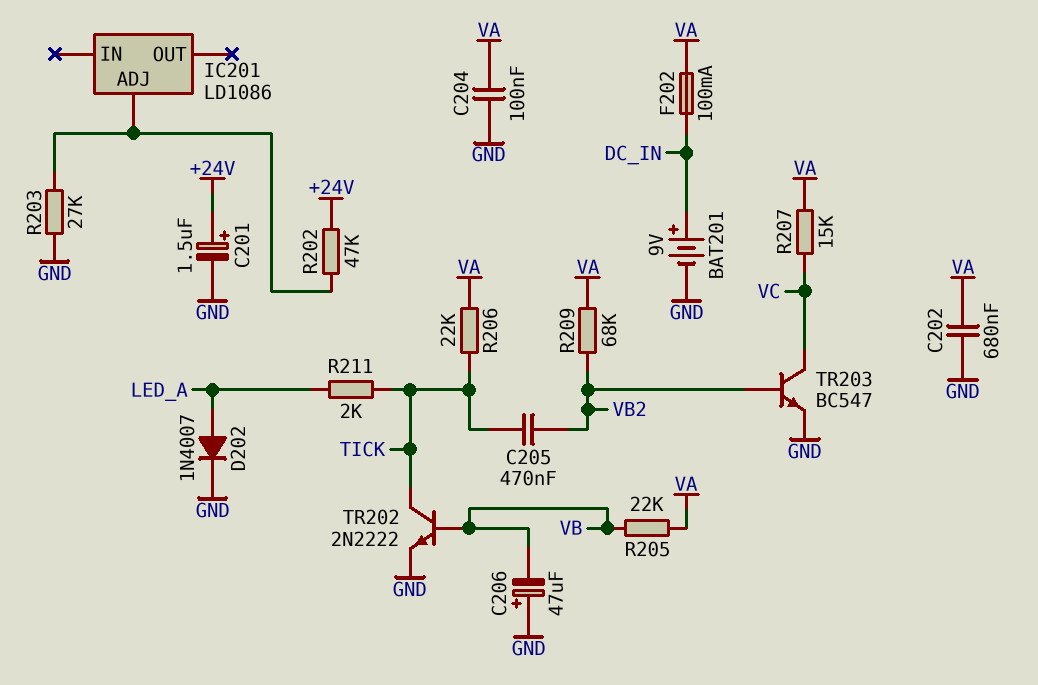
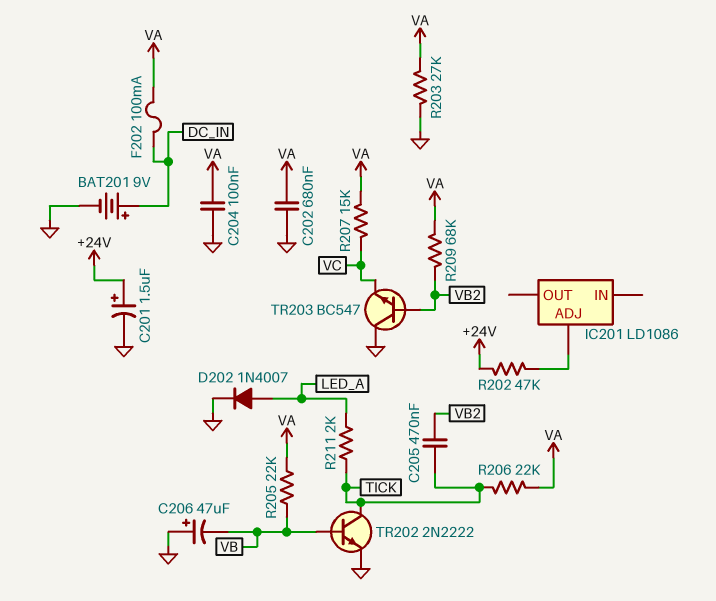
R203: 27k (GND, IC201/ADJ) -> 27k (GND, VA)
TR203: NPN BC547 (B VB2, C VC, E GND) -> NPN BC547 (B VB2, C GND, E VC)

